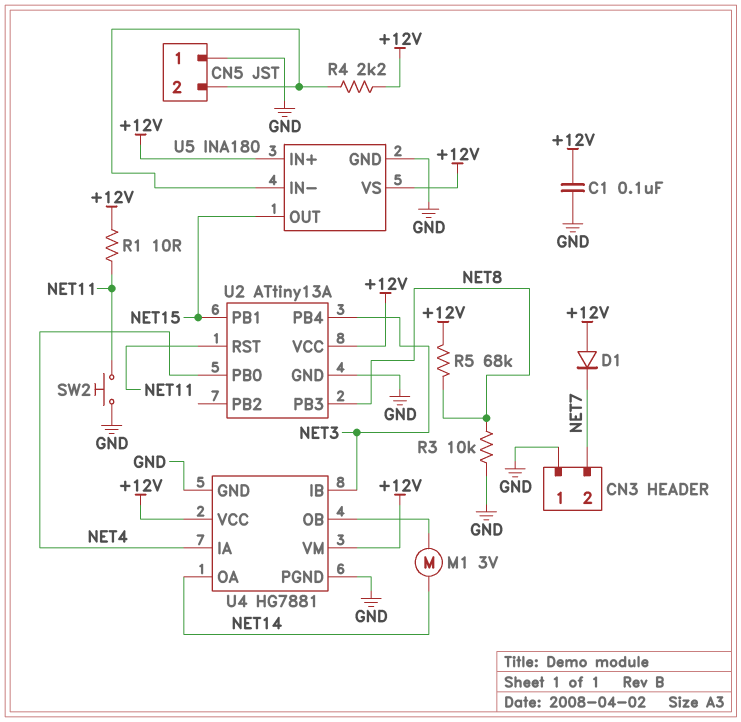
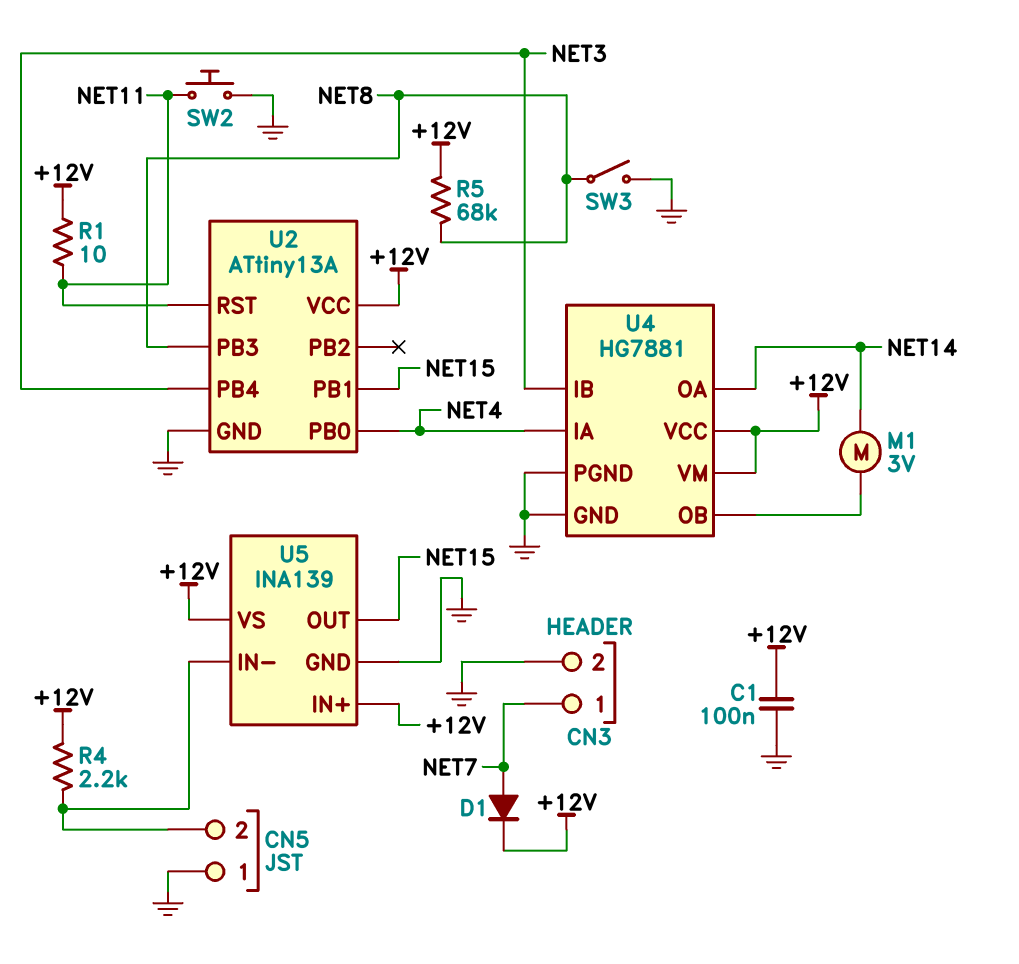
CN3 pin 1: GND -> NET7
CN3 pin 2: NET7 -> GND
D1: diode (A +12V, K NET7) -> diode (A NET7, K +12V)
R3: 10k (GND, NET8) -> none
SW3: none -> switch (GND, NET8)
U5: INA180 -> INA139

